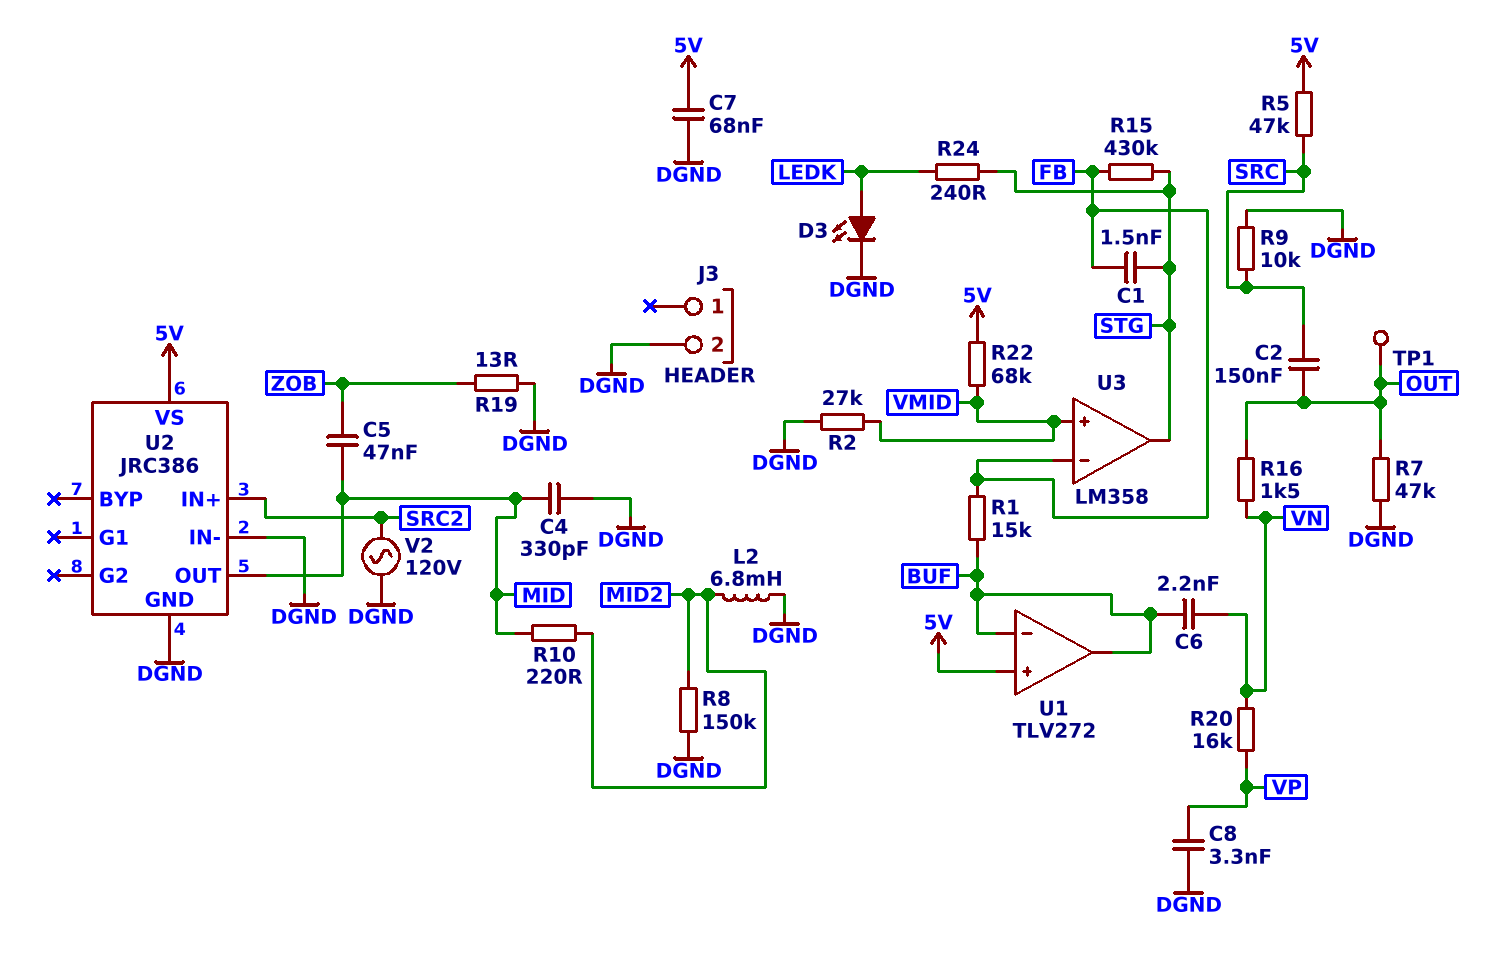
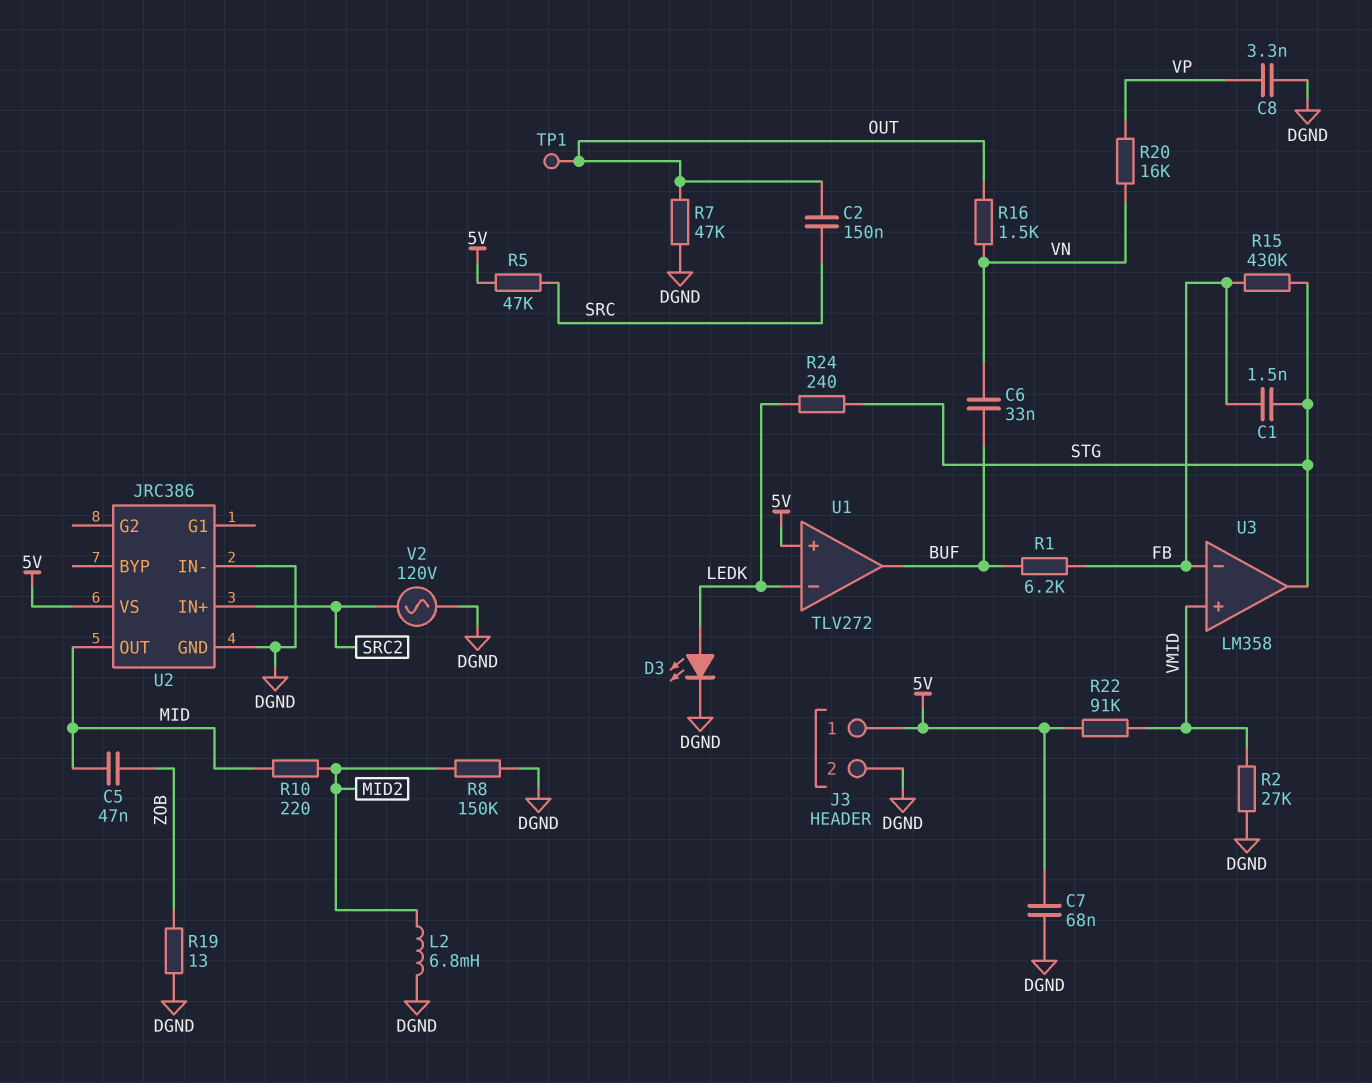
C4: 330pF (DGND, MID) -> none
C6: 2.2nF (BUF, VN) -> 33nF (BUF, VN)
J3 pin 1: none -> 5V
R1: 15k (BUF, FB) -> 6.2k (BUF, FB)
R9: 10k (DGND, SRC) -> none
R22: 68k (5V, VMID) -> 91k (5V, VMID)
U1 pin in-: BUF -> LEDK

